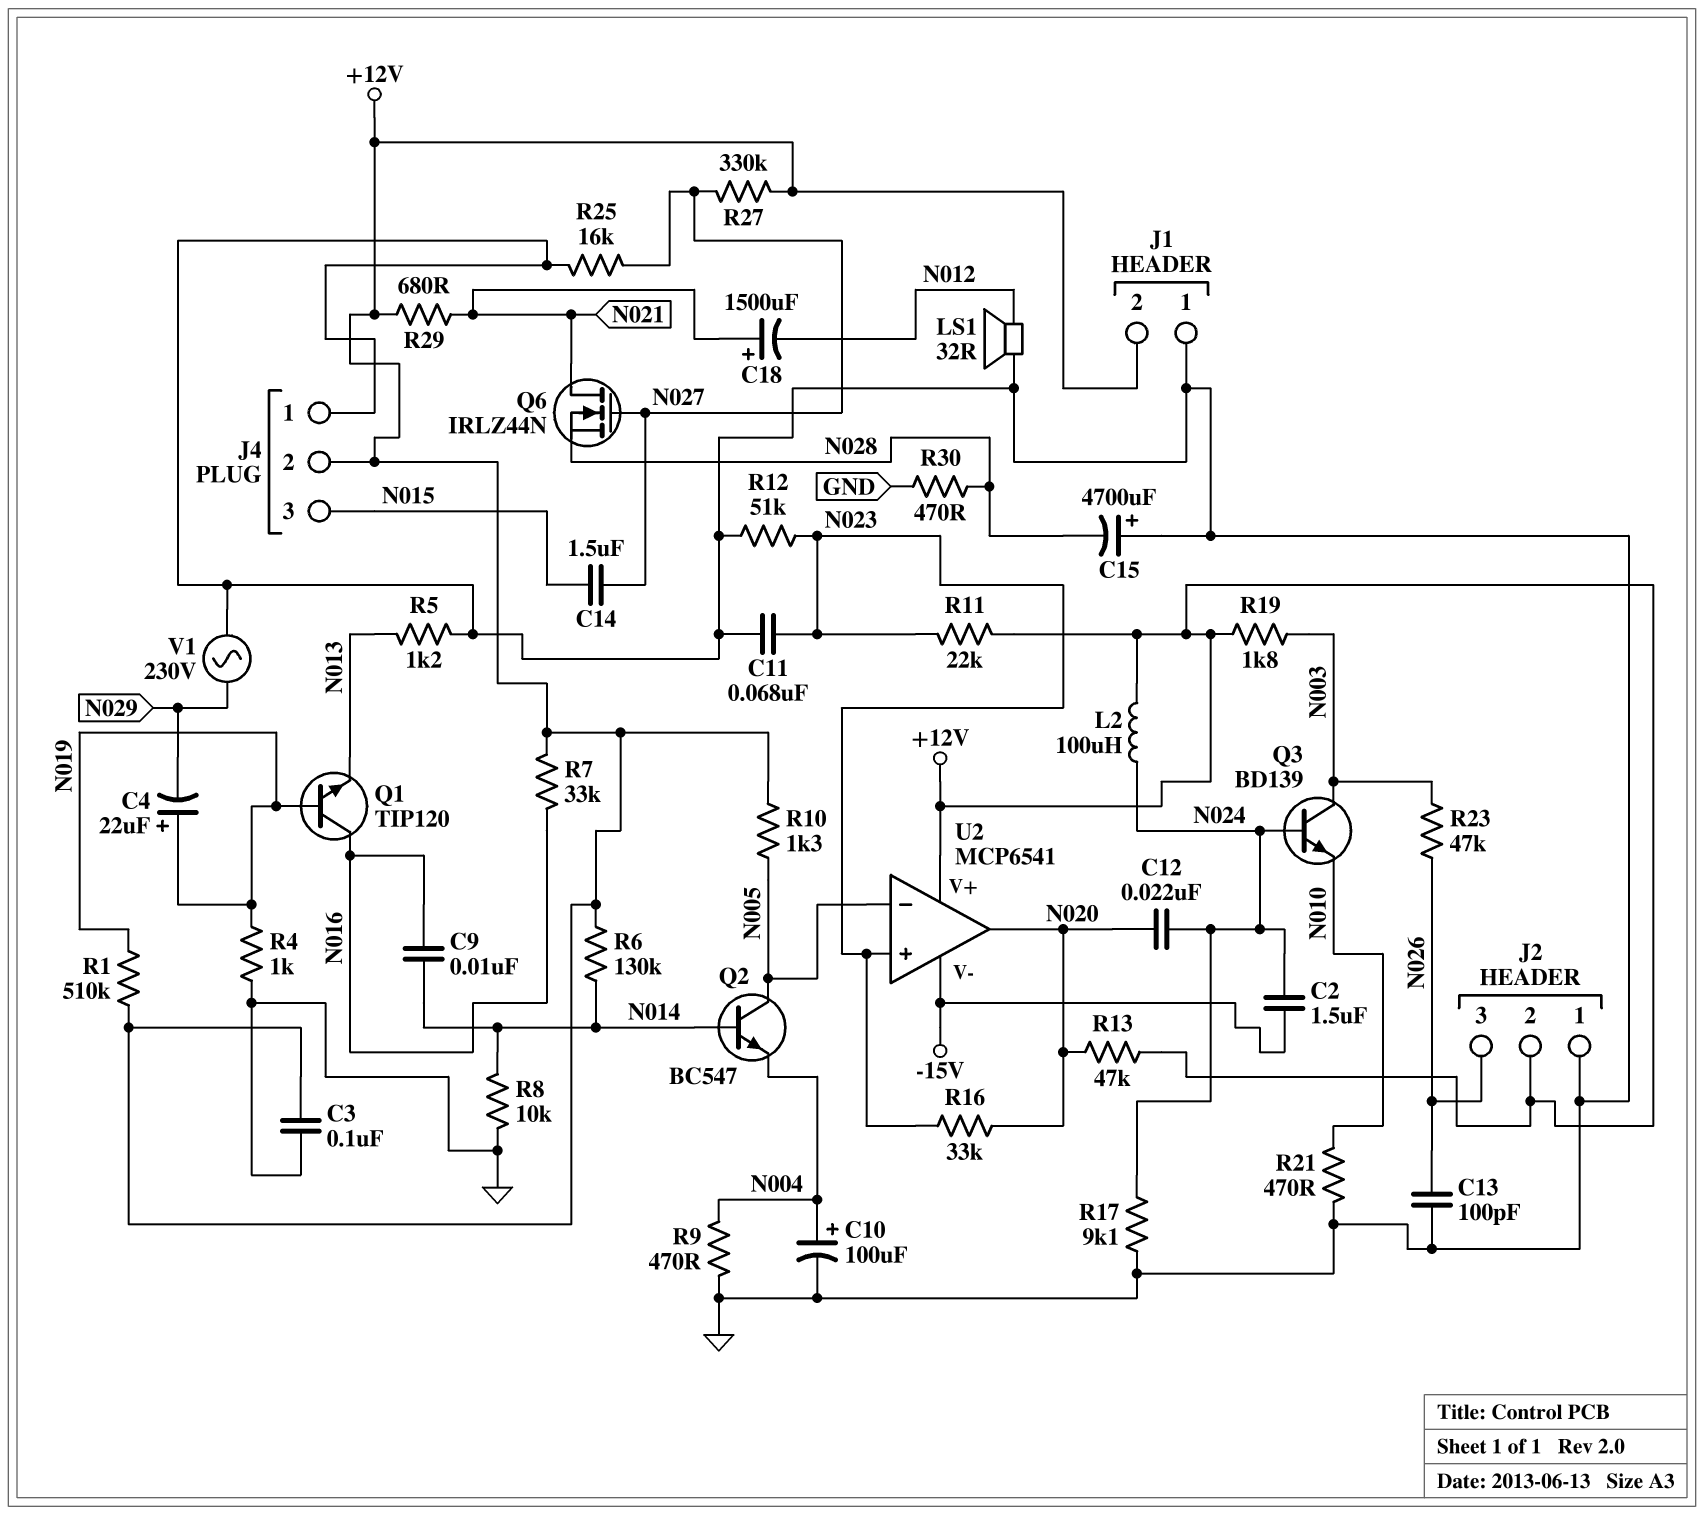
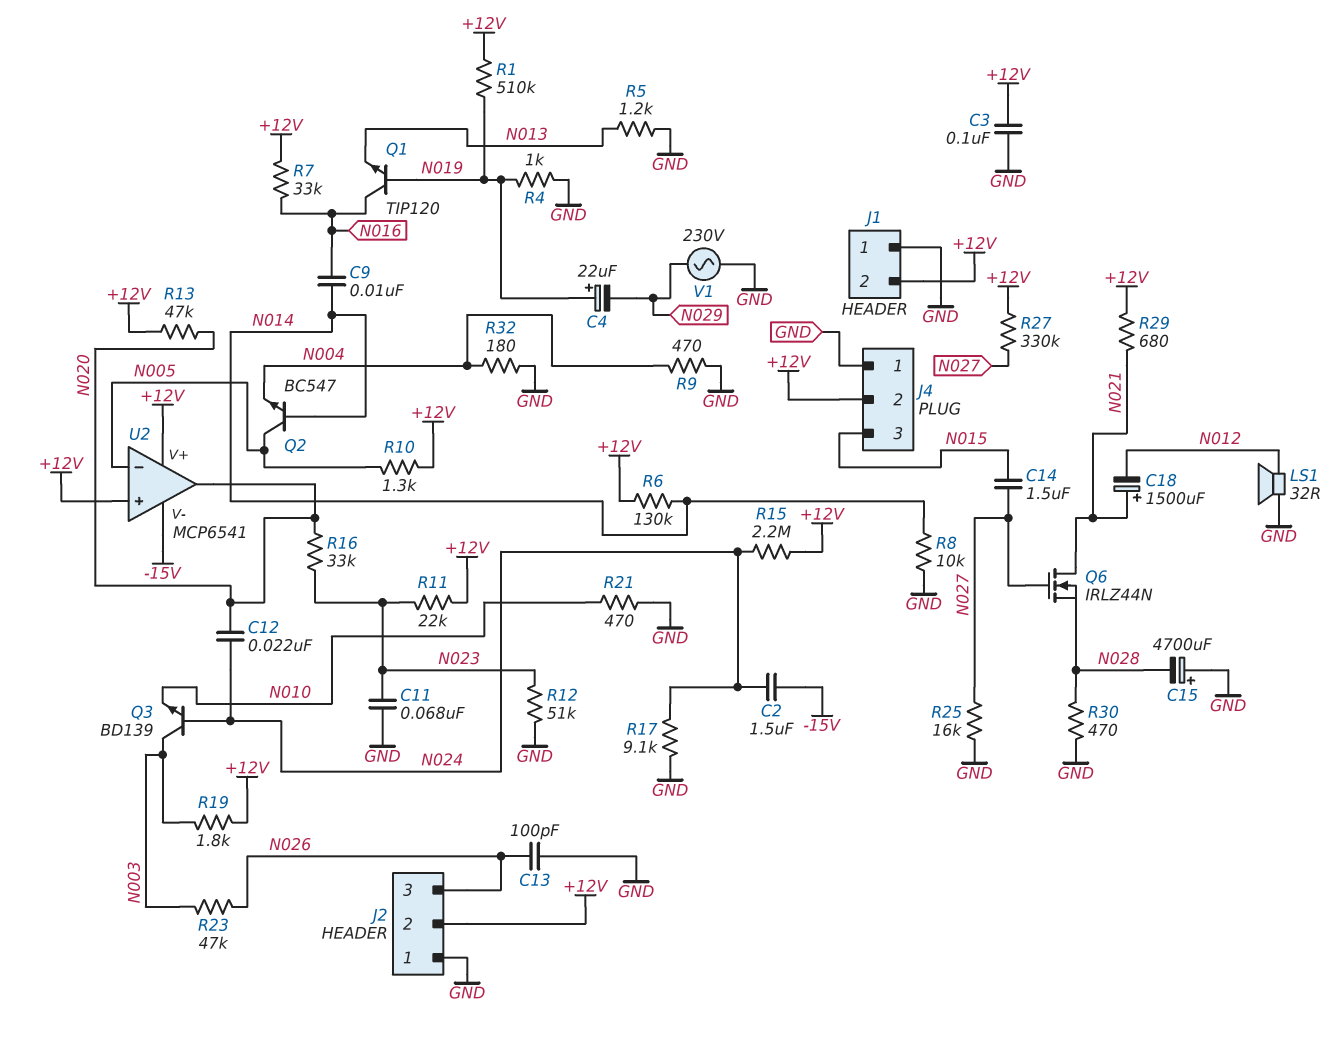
C10: 100uF (plus N004, minus GND) -> none
L2: 100uH (+12V, N024) -> none
R15: none -> 2.2M (+12V, N024)
R32: none -> 180 (GND, N004)
U2 pin in+: N023 -> +12V

